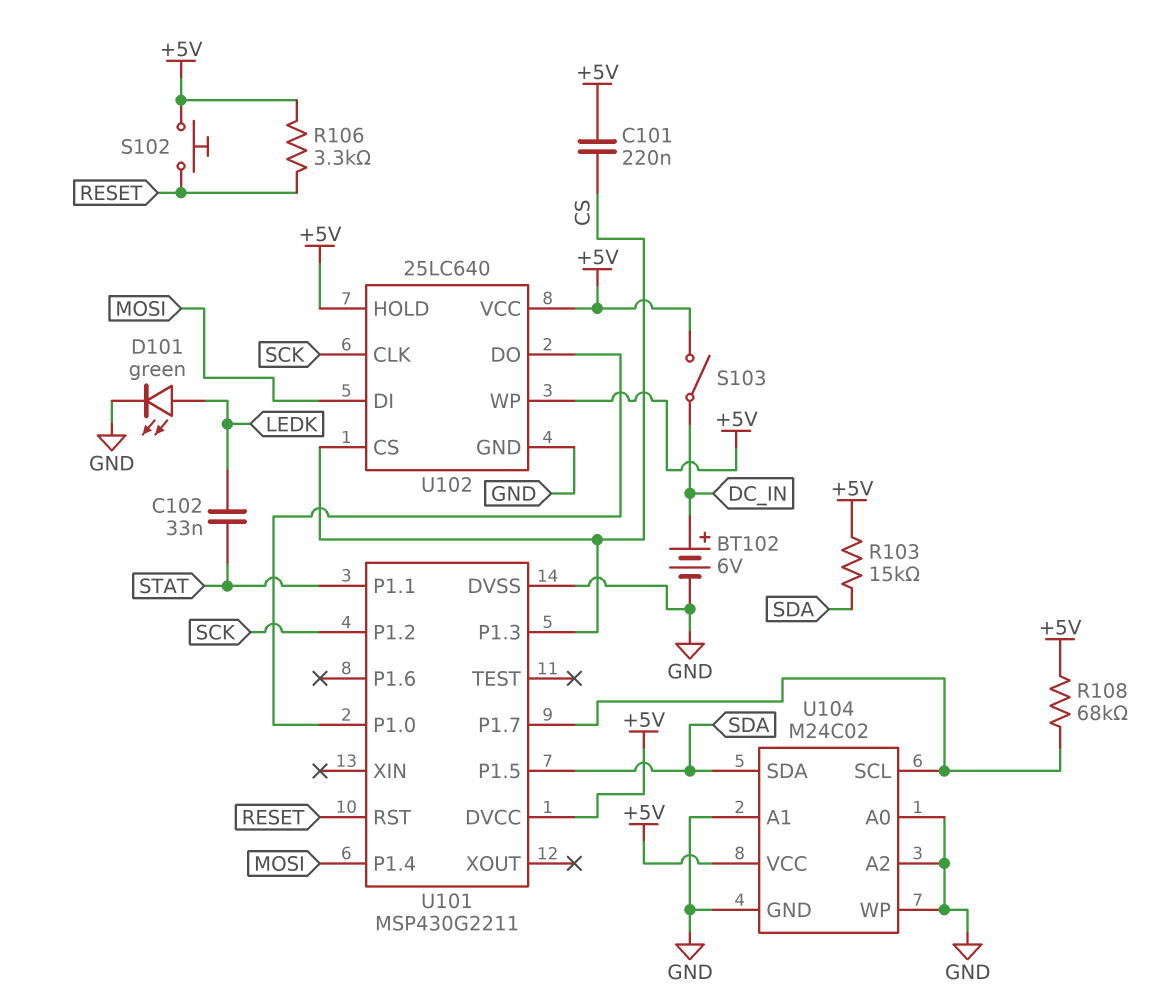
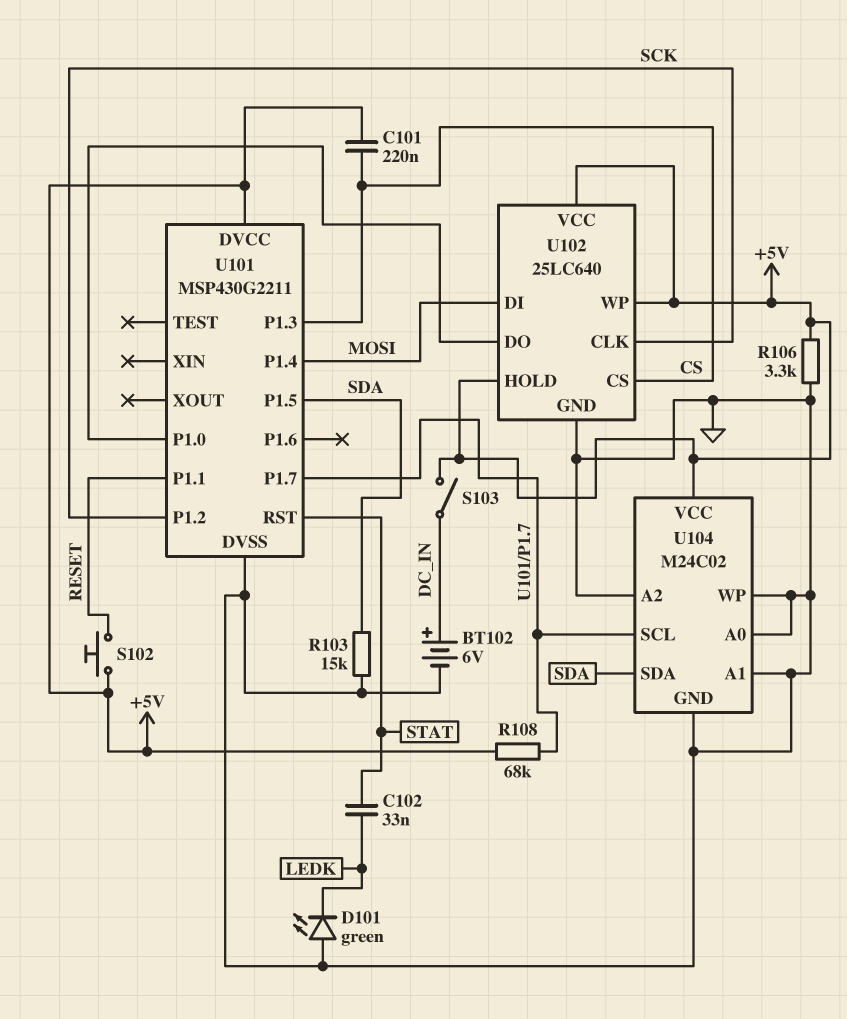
D101: LED green (A LEDK, K GND) -> LED green (A GND, K LEDK)
R103: 15k (+5V, SDA) -> 15k (GND, SDA)
R106: 3.3k (+5V, RESET) -> 3.3k (+5V, GND)
U101 pin P1.1: STAT -> RESET
U101 pin RST: RESET -> STAT

